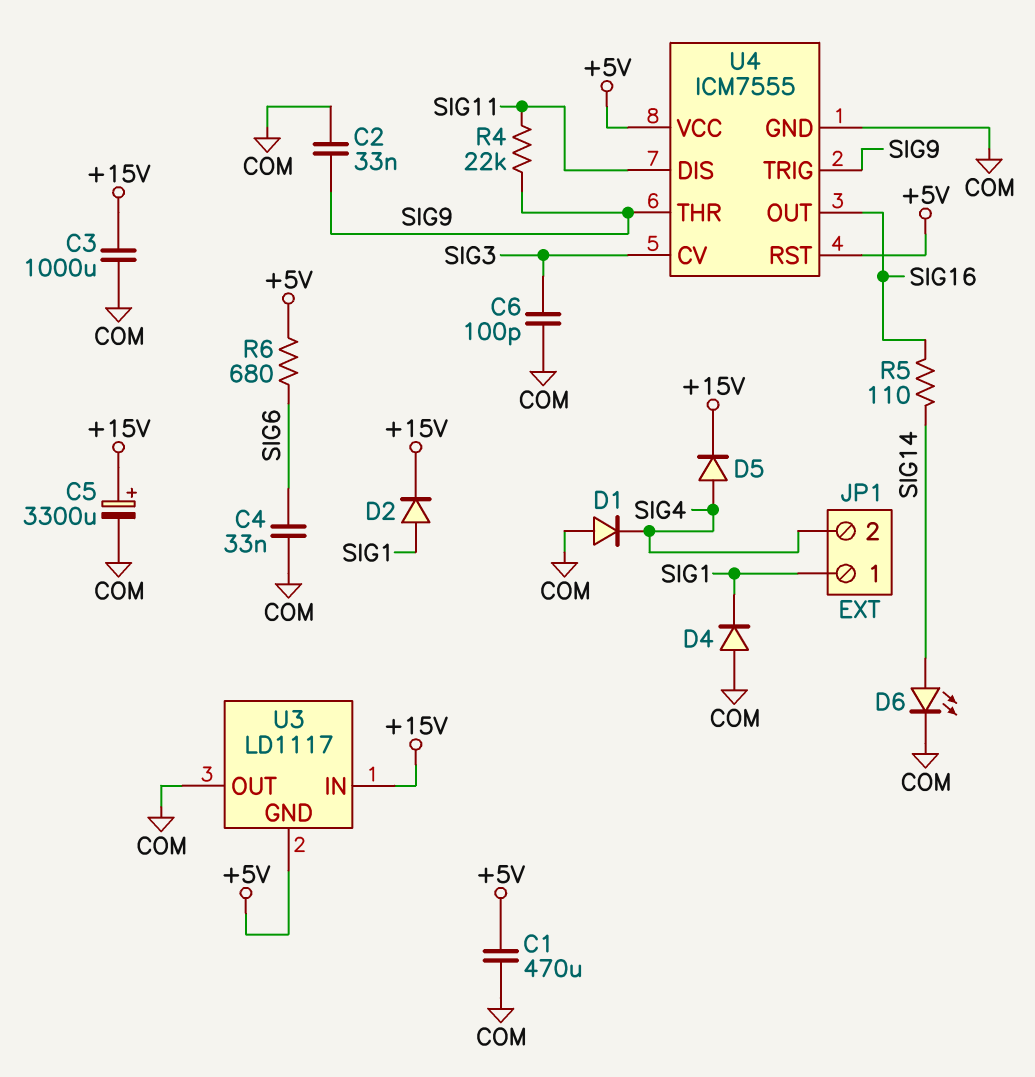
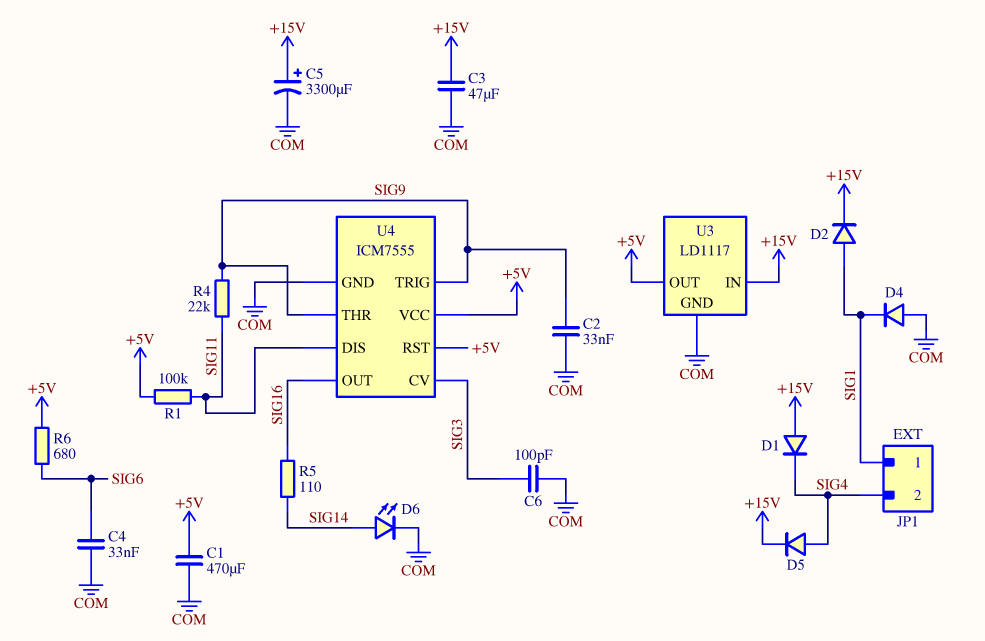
C3: 1000uF (+15V, COM) -> 47uF (+15V, COM)
D1: diode (A COM, K SIG4) -> diode (A +15V, K SIG4)
R1: none -> 100k (+5V, SIG11)
U3 pin GND: +5V -> COM
U3 pin OUT: COM -> +5V

